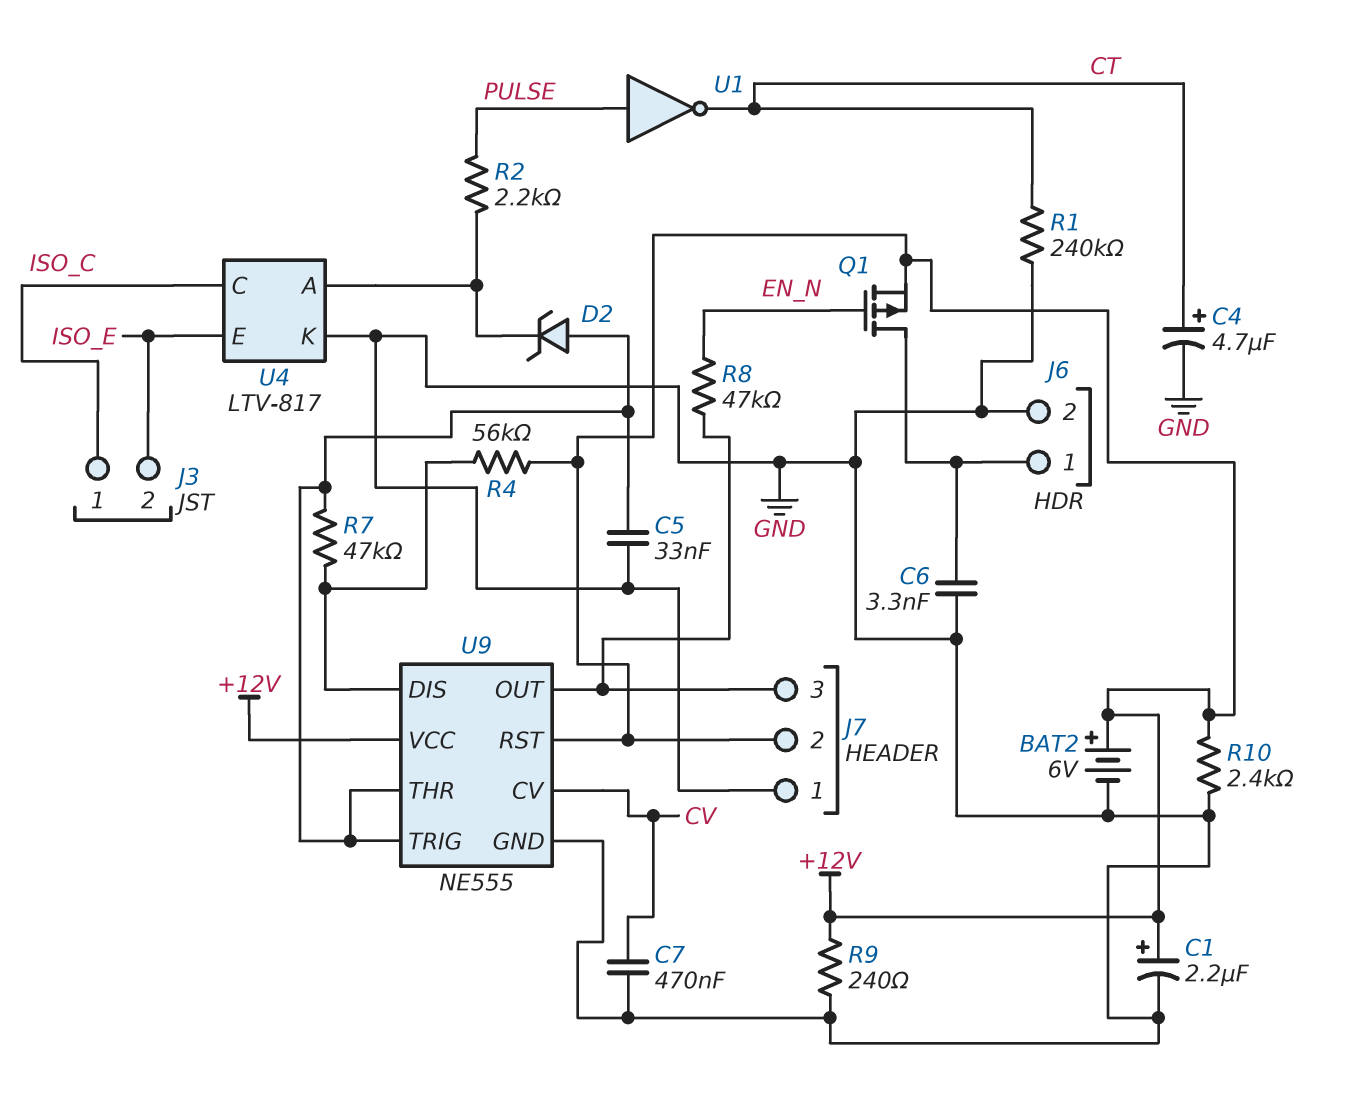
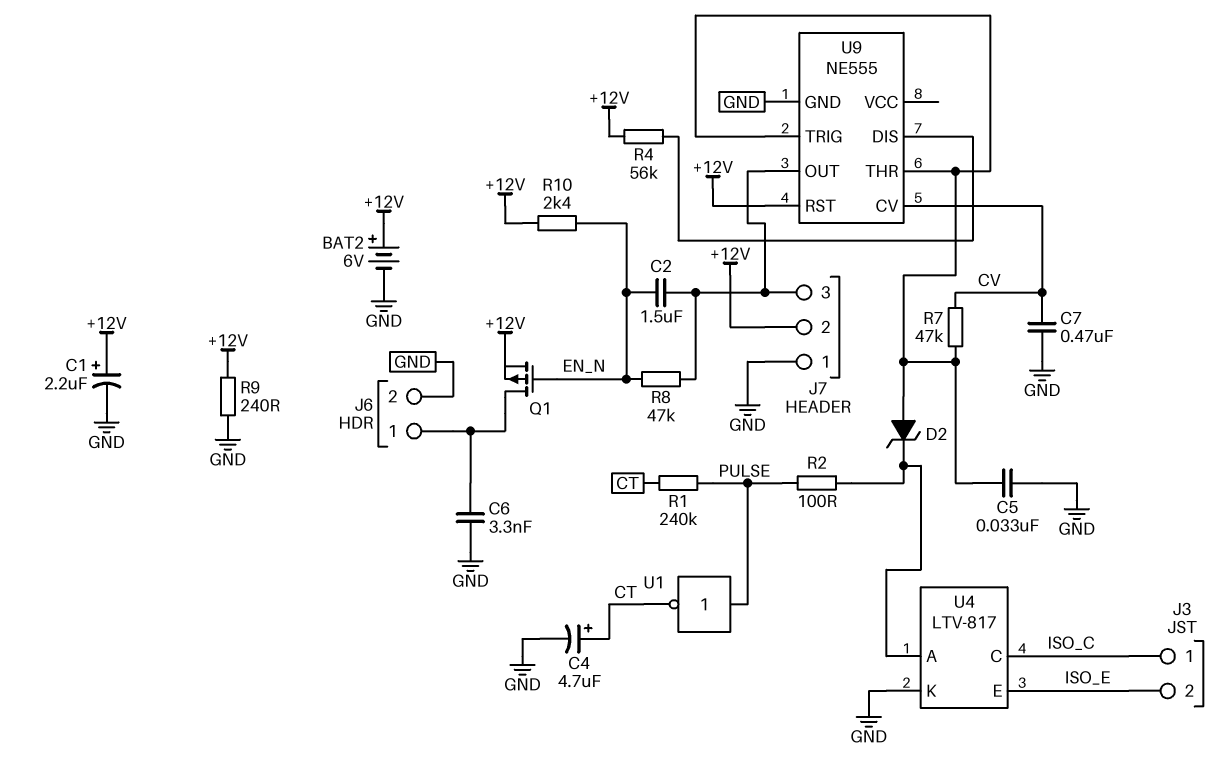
C2: none -> 1.5uF (EN_N, J7/3)
R1: 240k (CT, GND) -> 240k (CT, PULSE)
R2: 2.2k (PULSE, U4/A) -> 100 (PULSE, U4/A)
R7: 47k (U9/DIS, U9/THR) -> 47k (CV, U9/THR)
R10: 2.4k (+12V, GND) -> 2.4k (+12V, EN_N)
U9 pin VCC: +12V -> none

